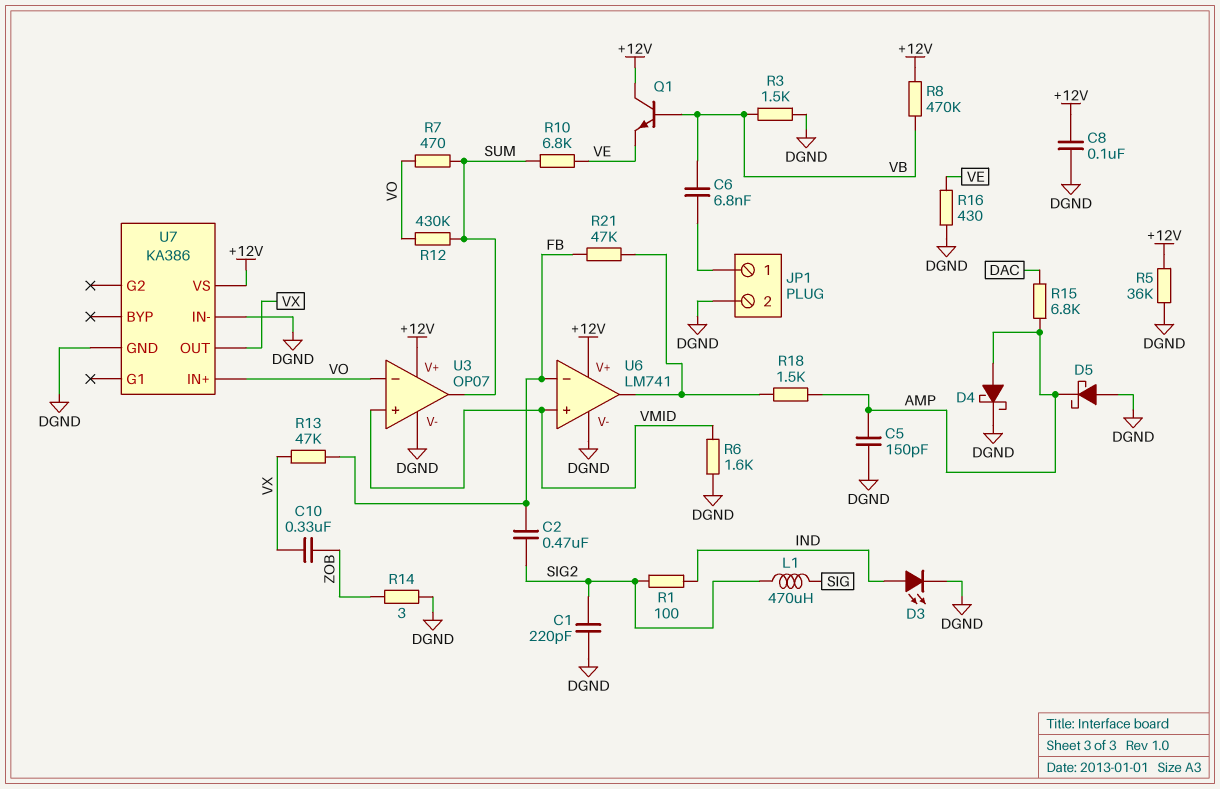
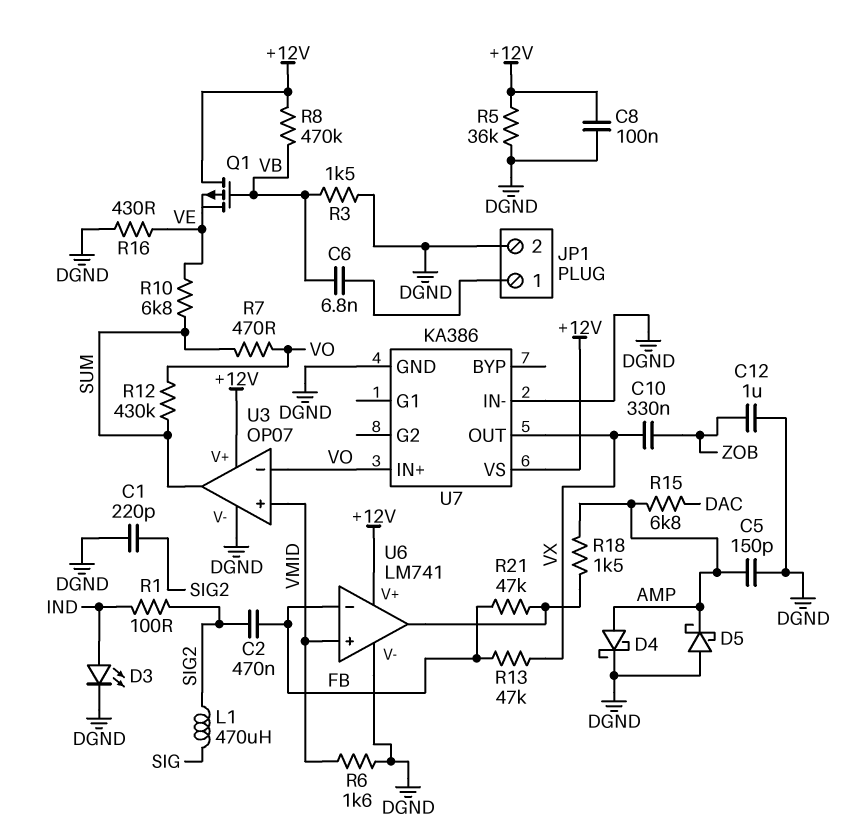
C12: none -> 1uF (DGND, ZOB)
Q1: NPN (B VB, C +12V, E VE) -> PMOS (G VB, D +12V, S VE)
R14: 3 (DGND, ZOB) -> none

